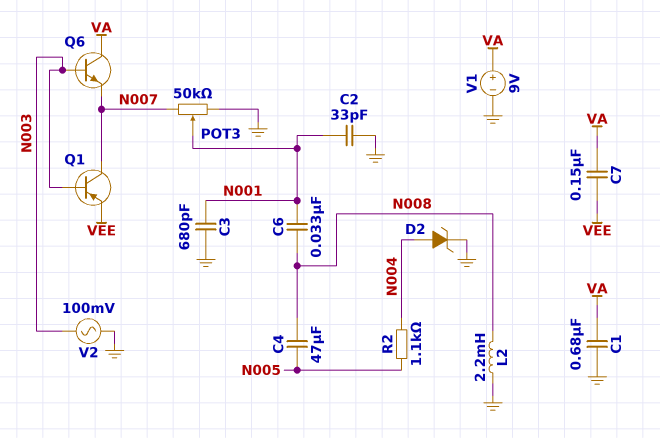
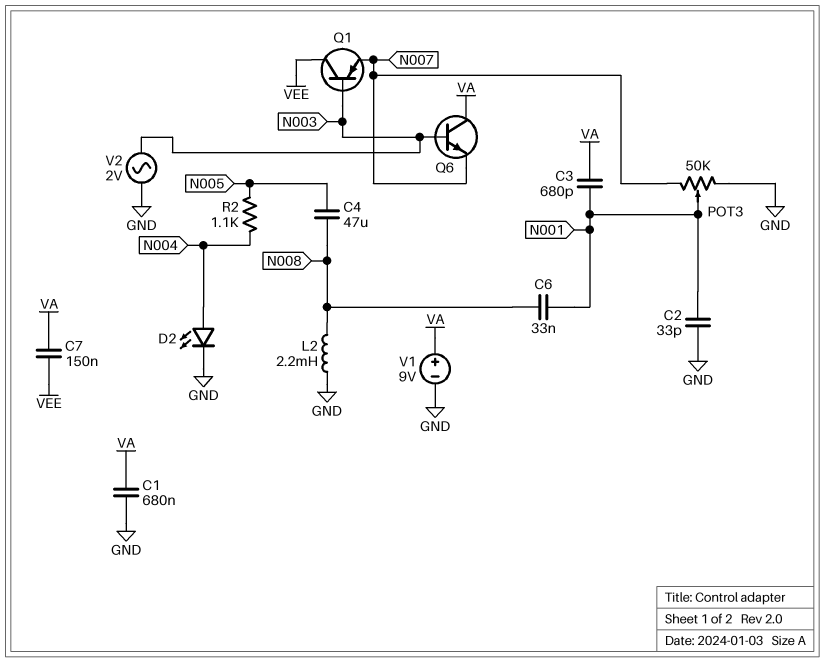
C3: 680pF (GND, N001) -> 680pF (N001, VA)
D2: zener (A N004, K GND) -> LED (A N004, K GND)
Q1: PNP (B N003, C N007, E VEE) -> PNP (B N003, C VEE, E N007)
V2: AC 100mV (GND, N003) -> AC 2V (GND, N003)

